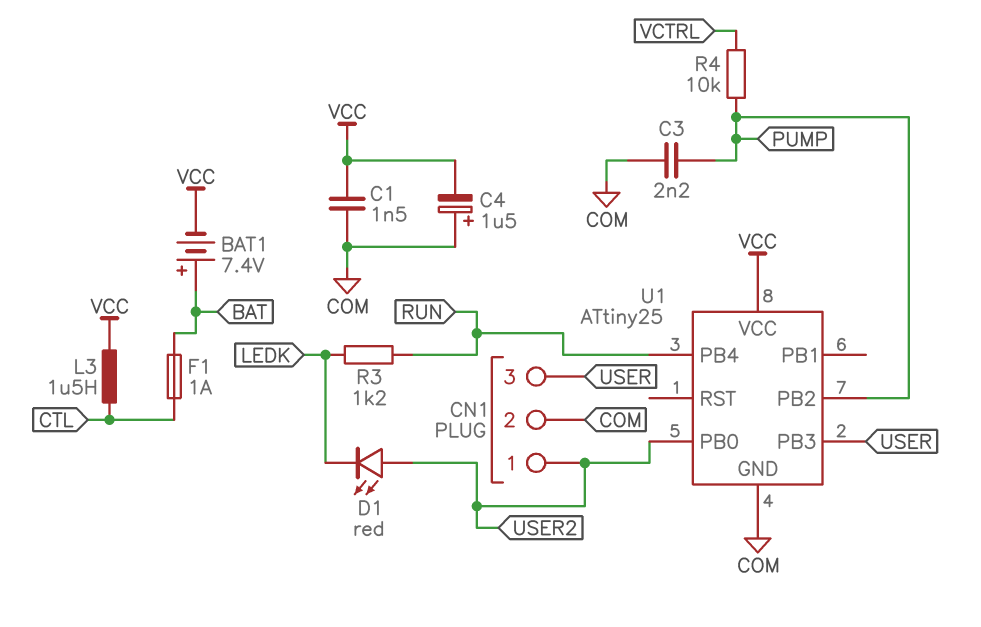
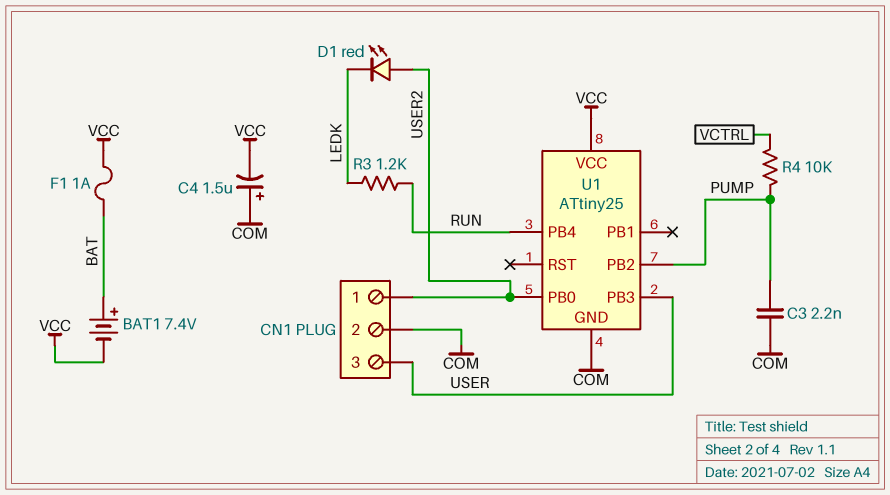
C1: 1.5nF (COM, VCC) -> none
F1: 1A (BAT, CTL) -> 1A (BAT, VCC)
L3: 1.5uH (CTL, VCC) -> none

